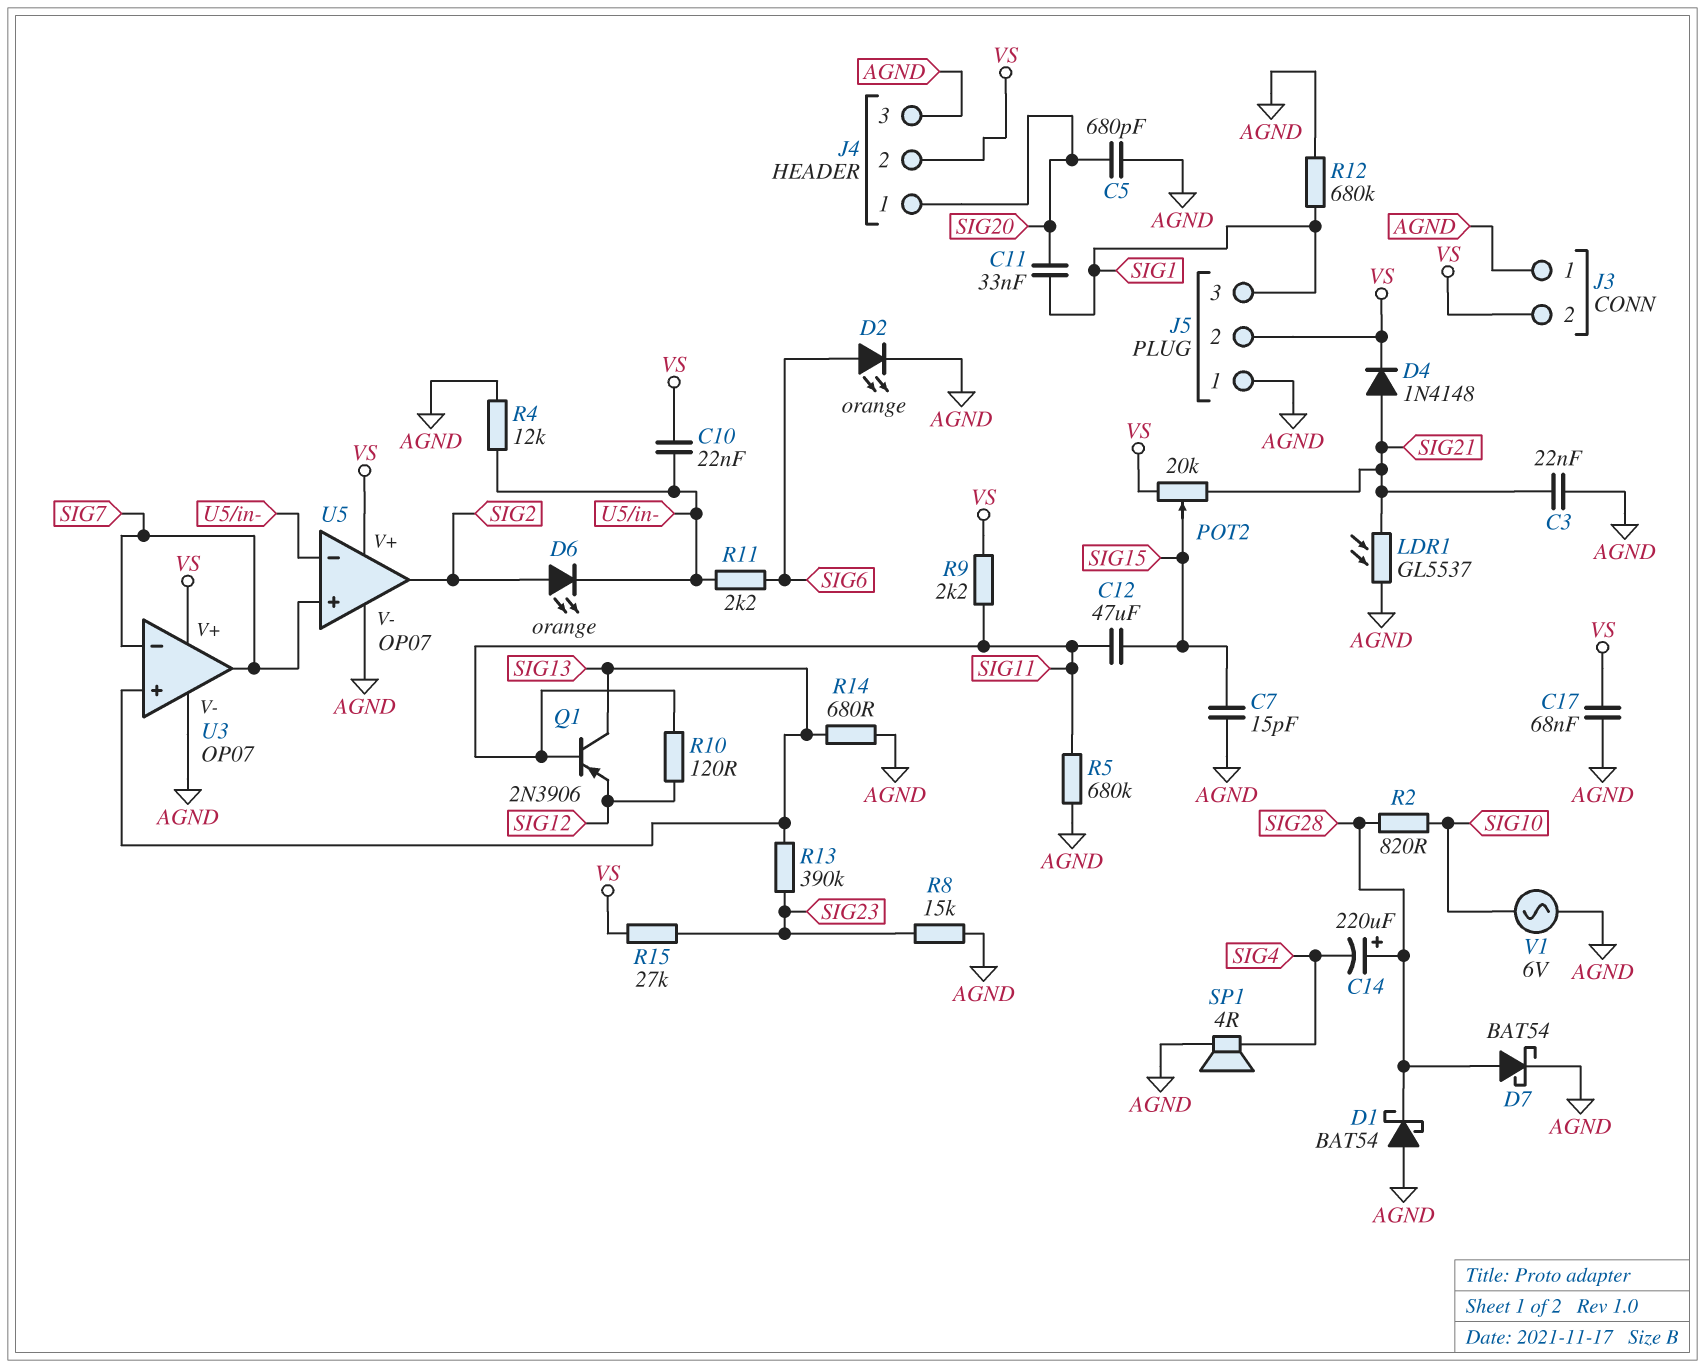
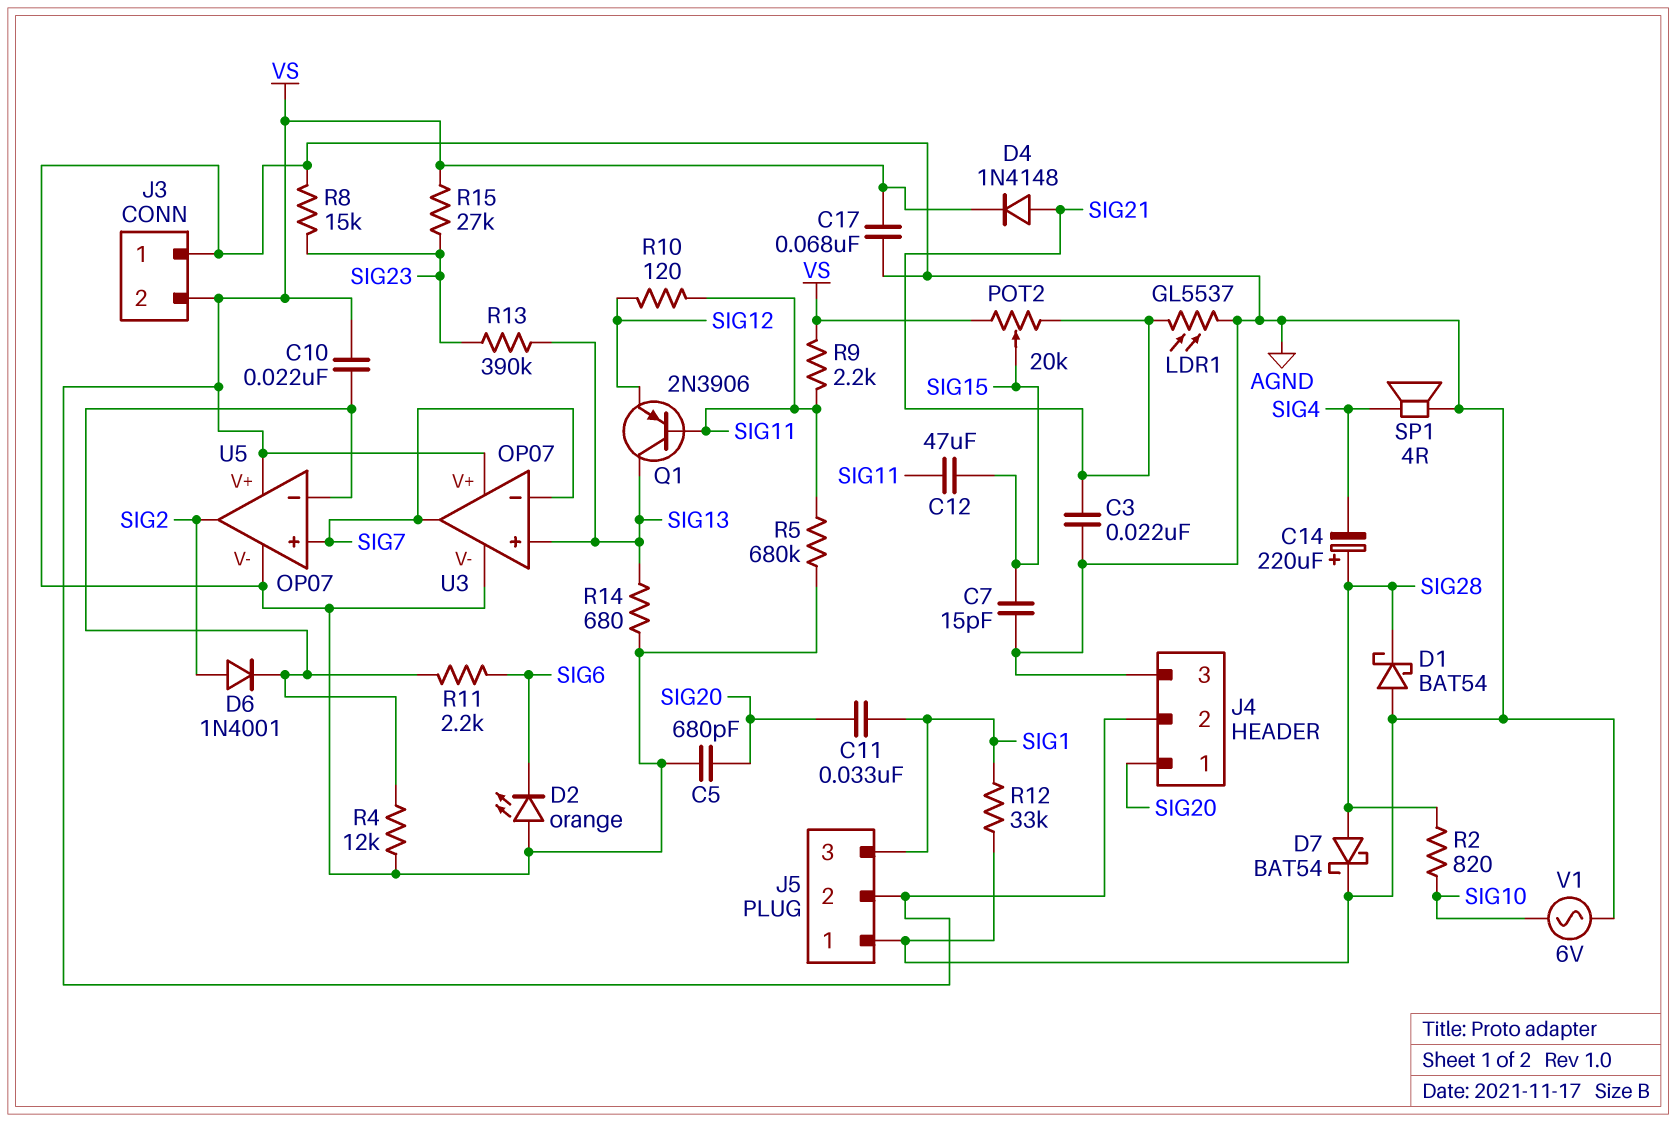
D2: LED orange (A SIG6, K AGND) -> LED orange (A AGND, K SIG6)
D6: LED orange (A SIG2, K U5/in-) -> diode 1N4001 (A SIG2, K U5/in-)
R12: 680k (AGND, SIG1) -> 33k (AGND, SIG1)

